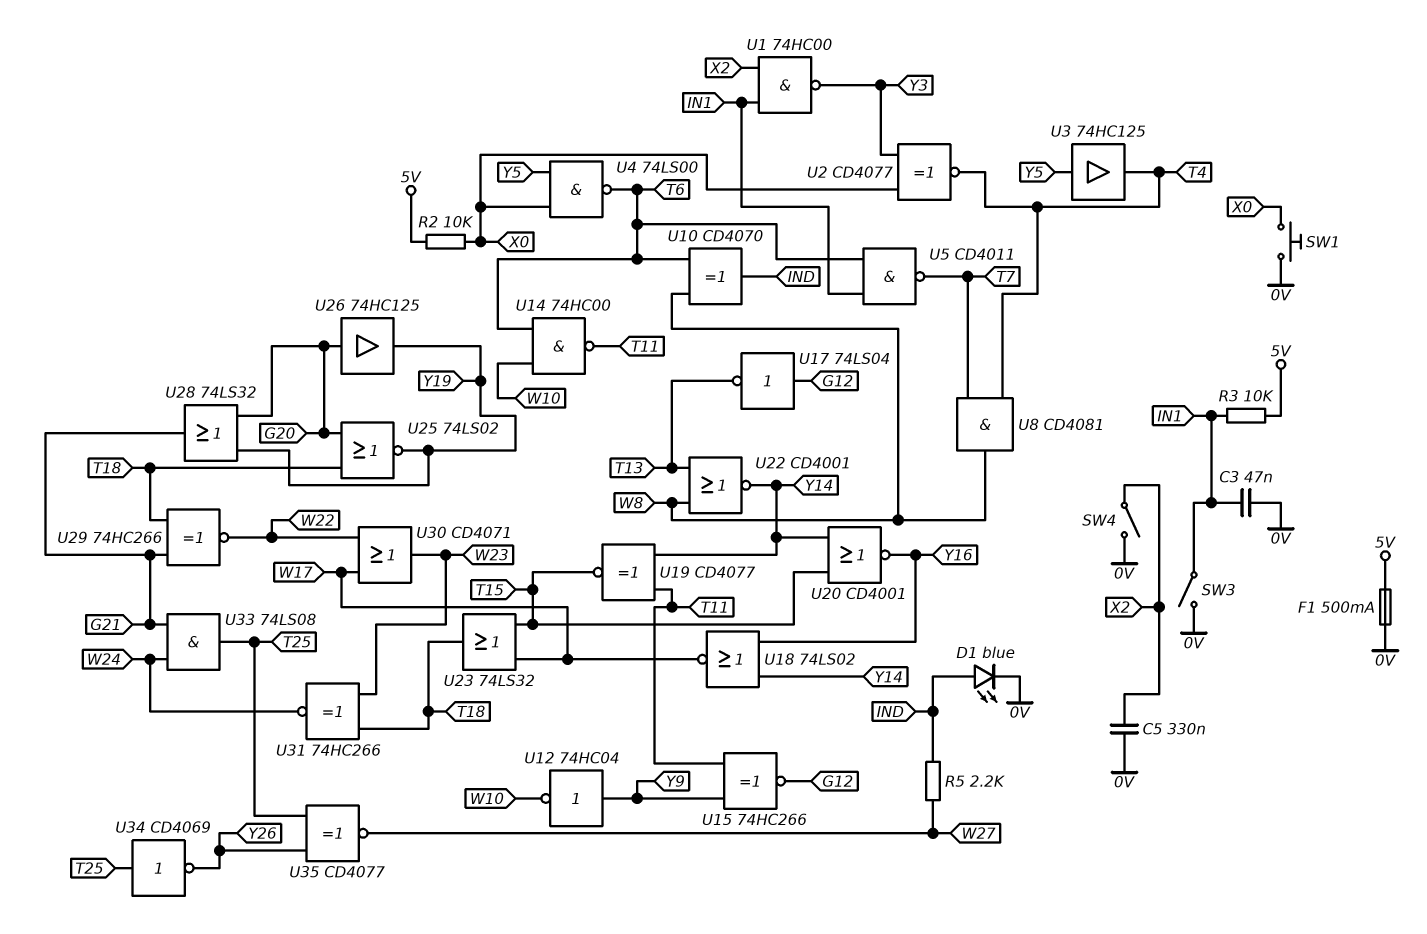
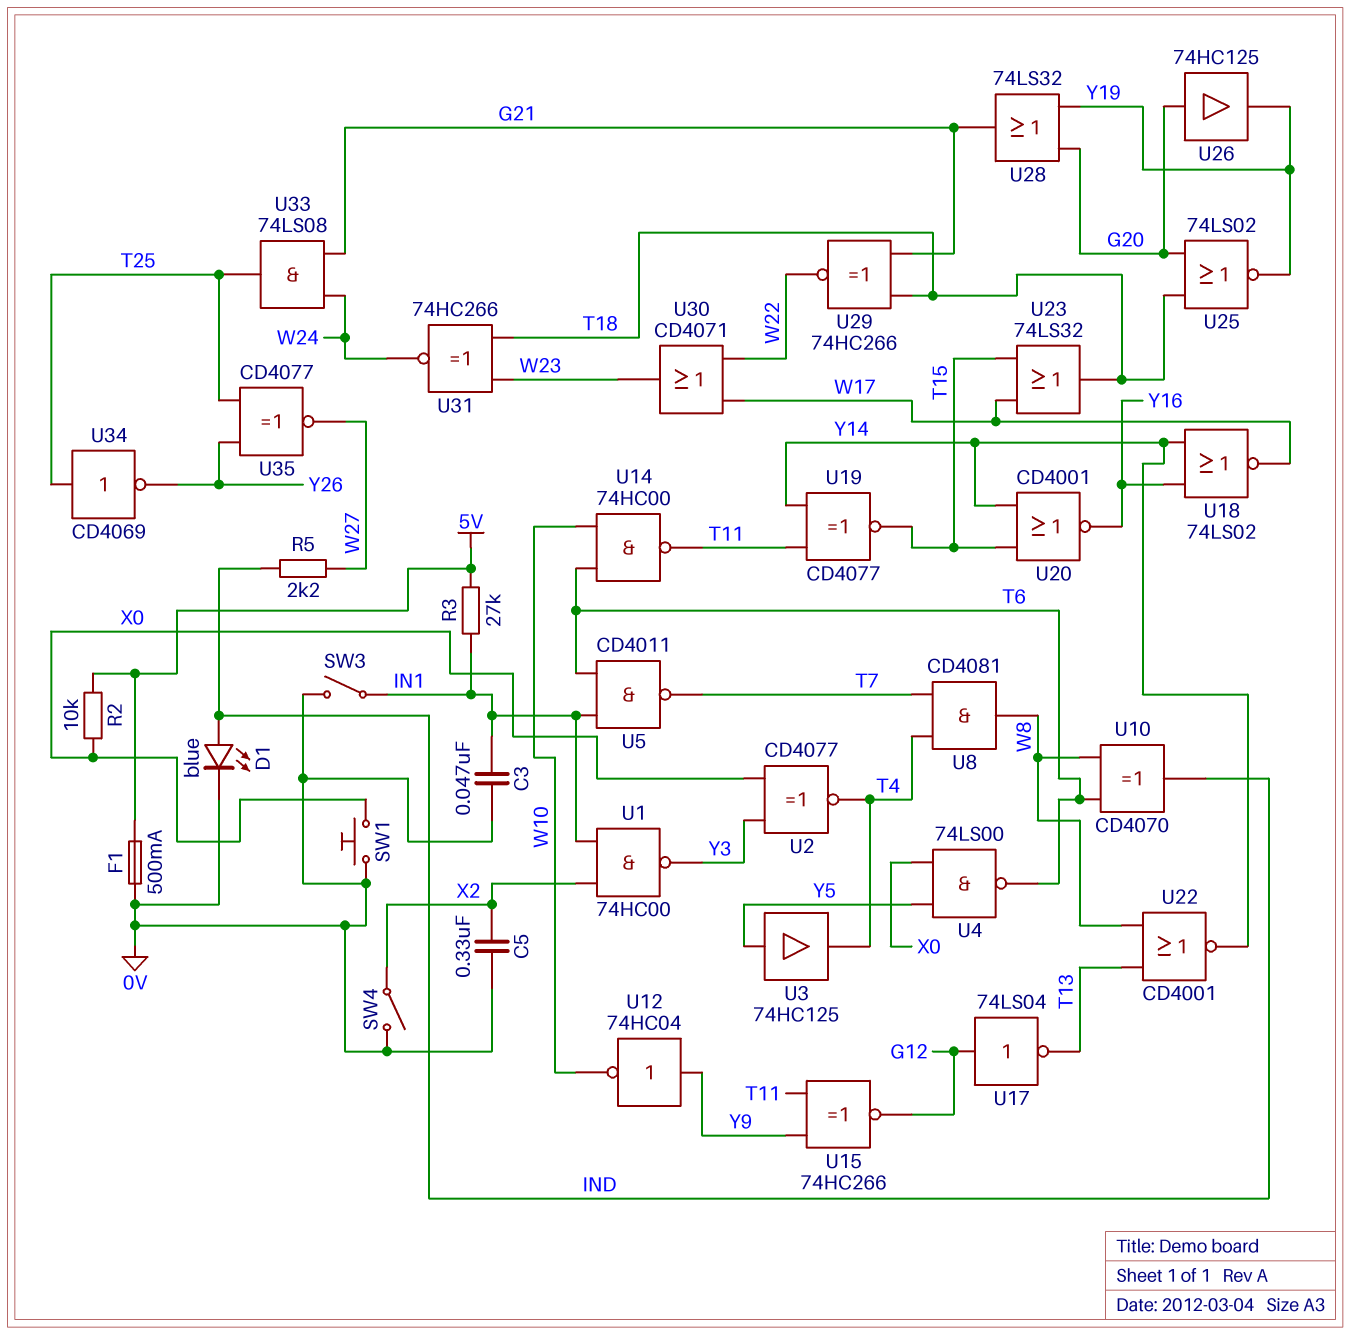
R3: 10k (5V, IN1) -> 27k (5V, IN1)

